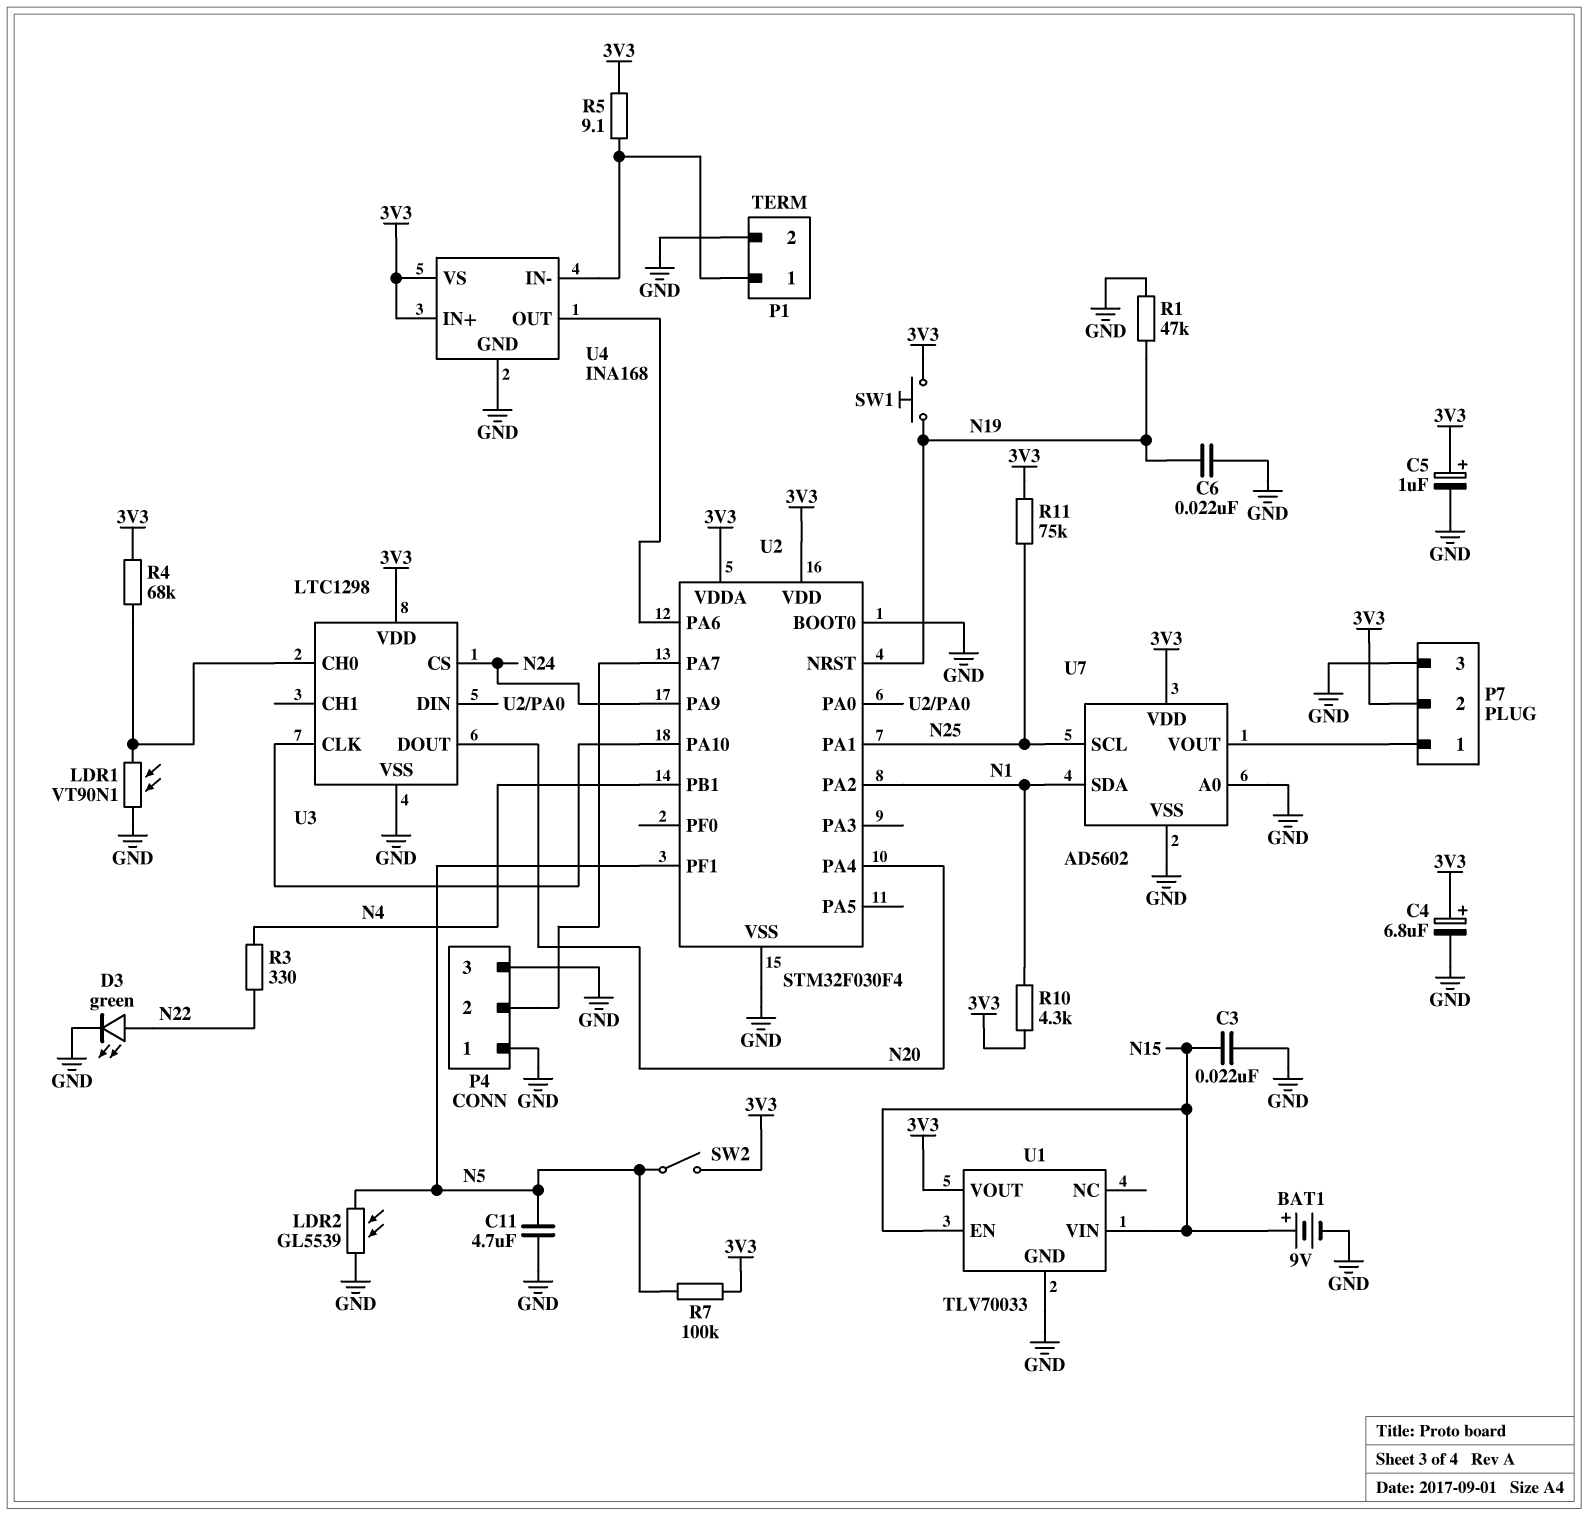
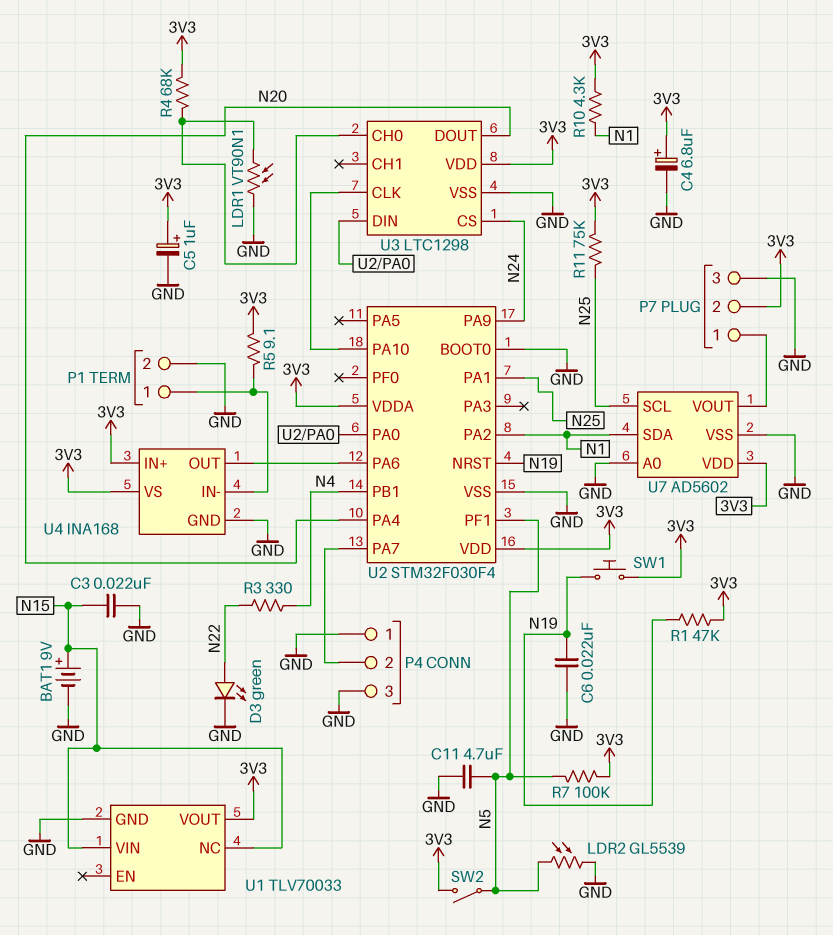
R1: 47k (GND, N19) -> 47k (3V3, N19)
U1 pin EN: N15 -> none
U1 pin NC: none -> N15

